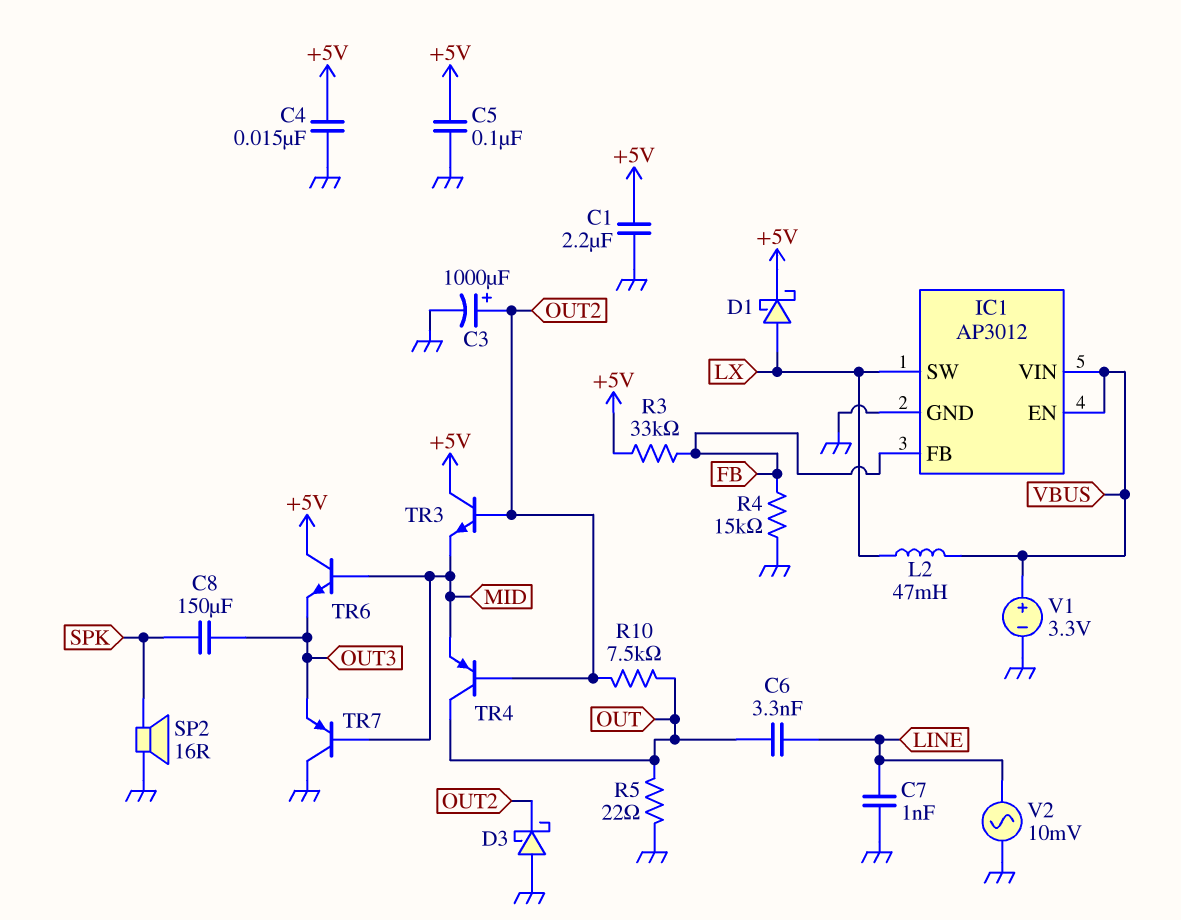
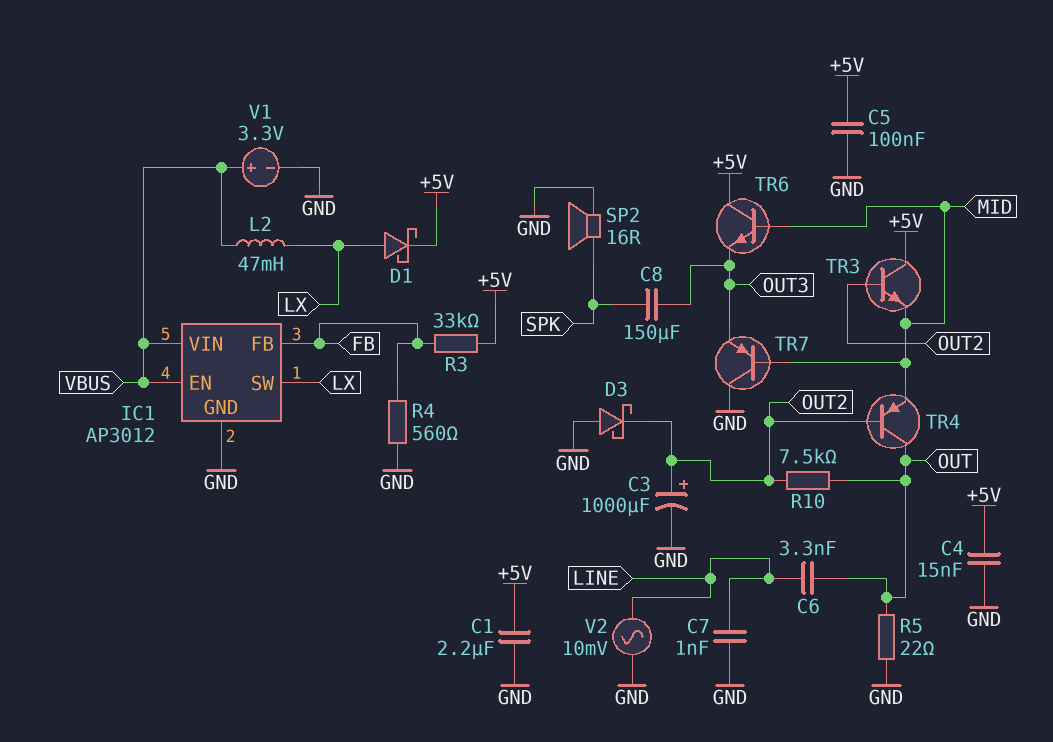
R4: 15k (FB, GND) -> 560 (FB, GND)

